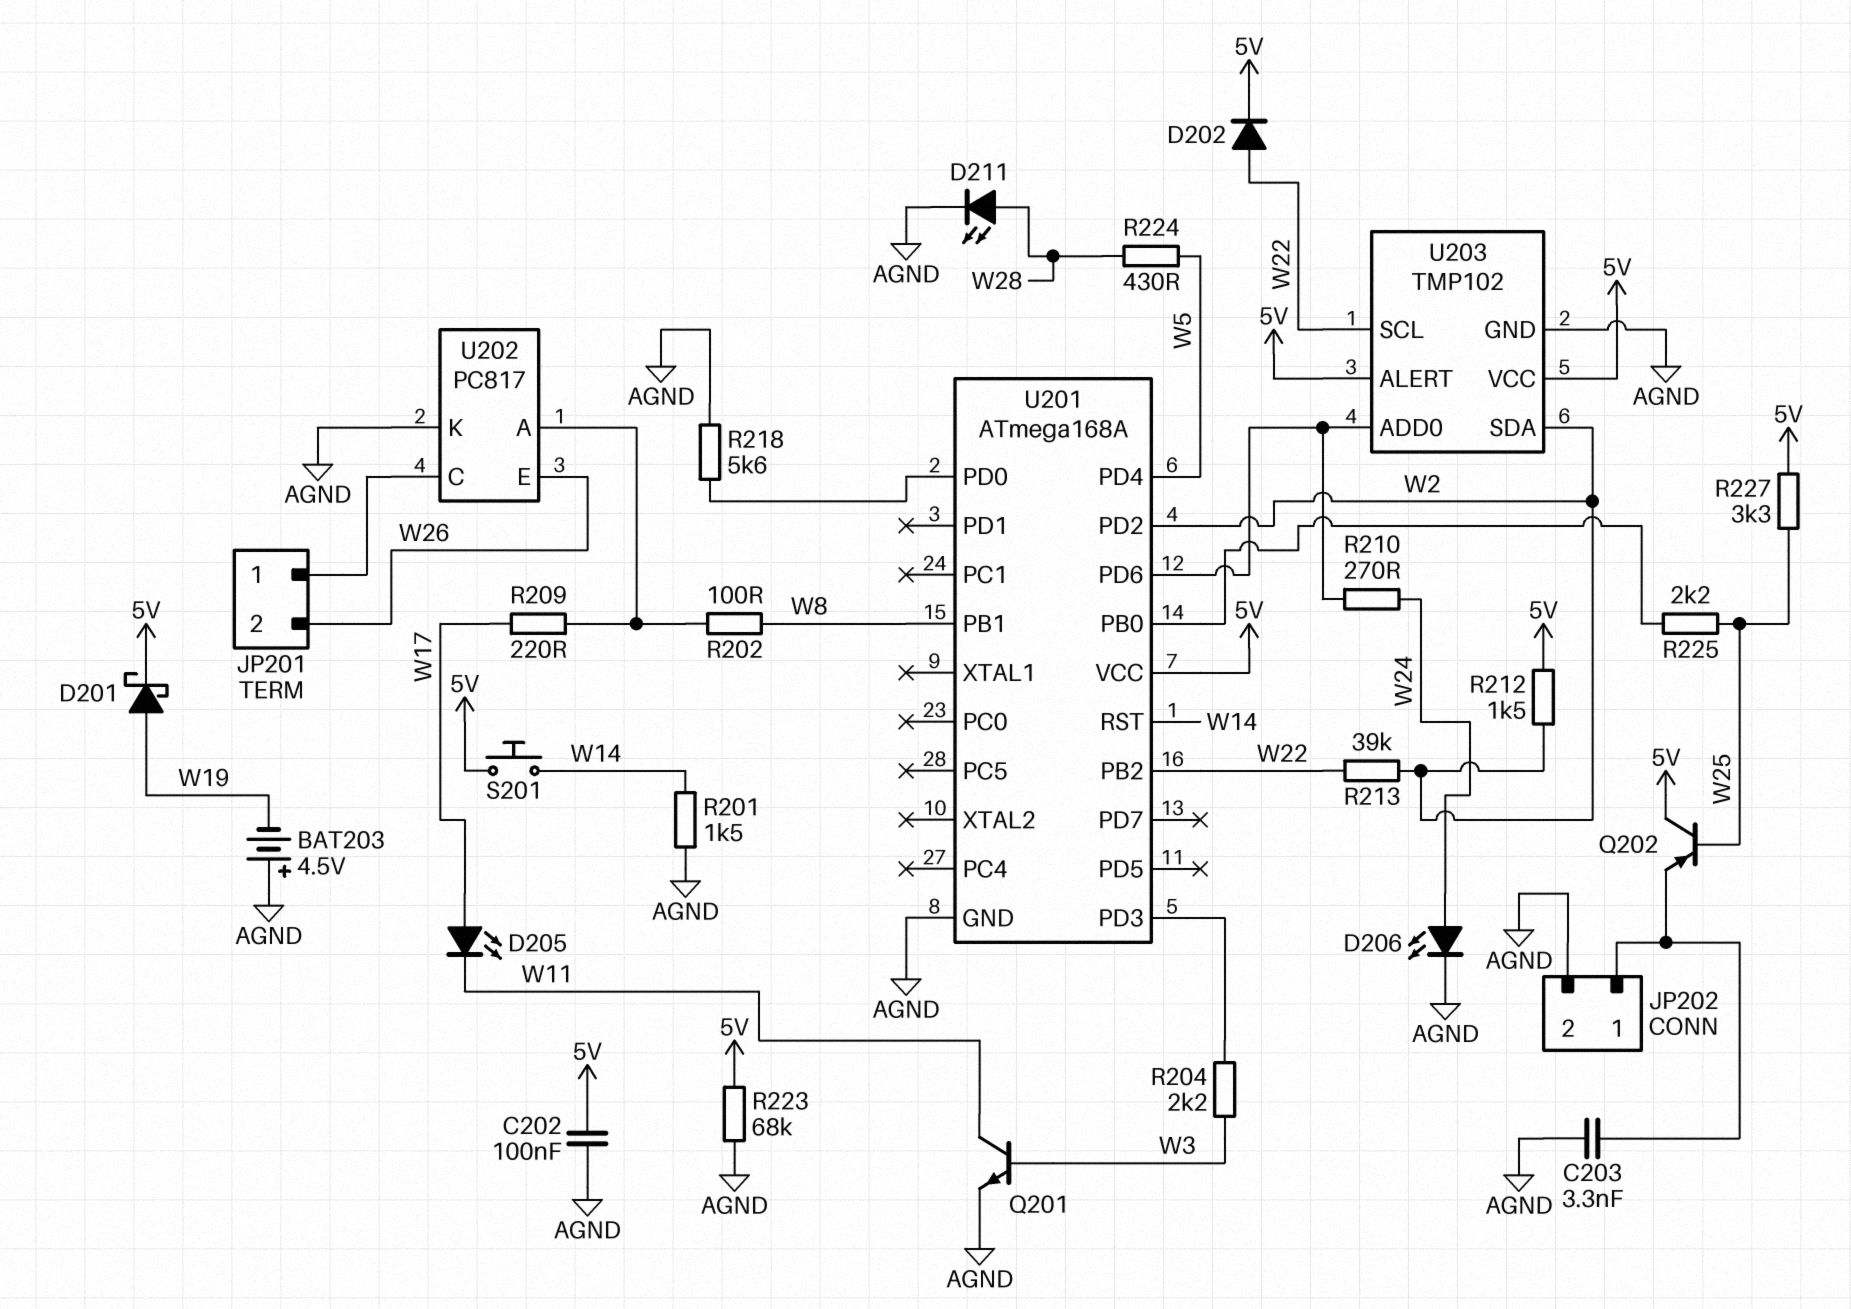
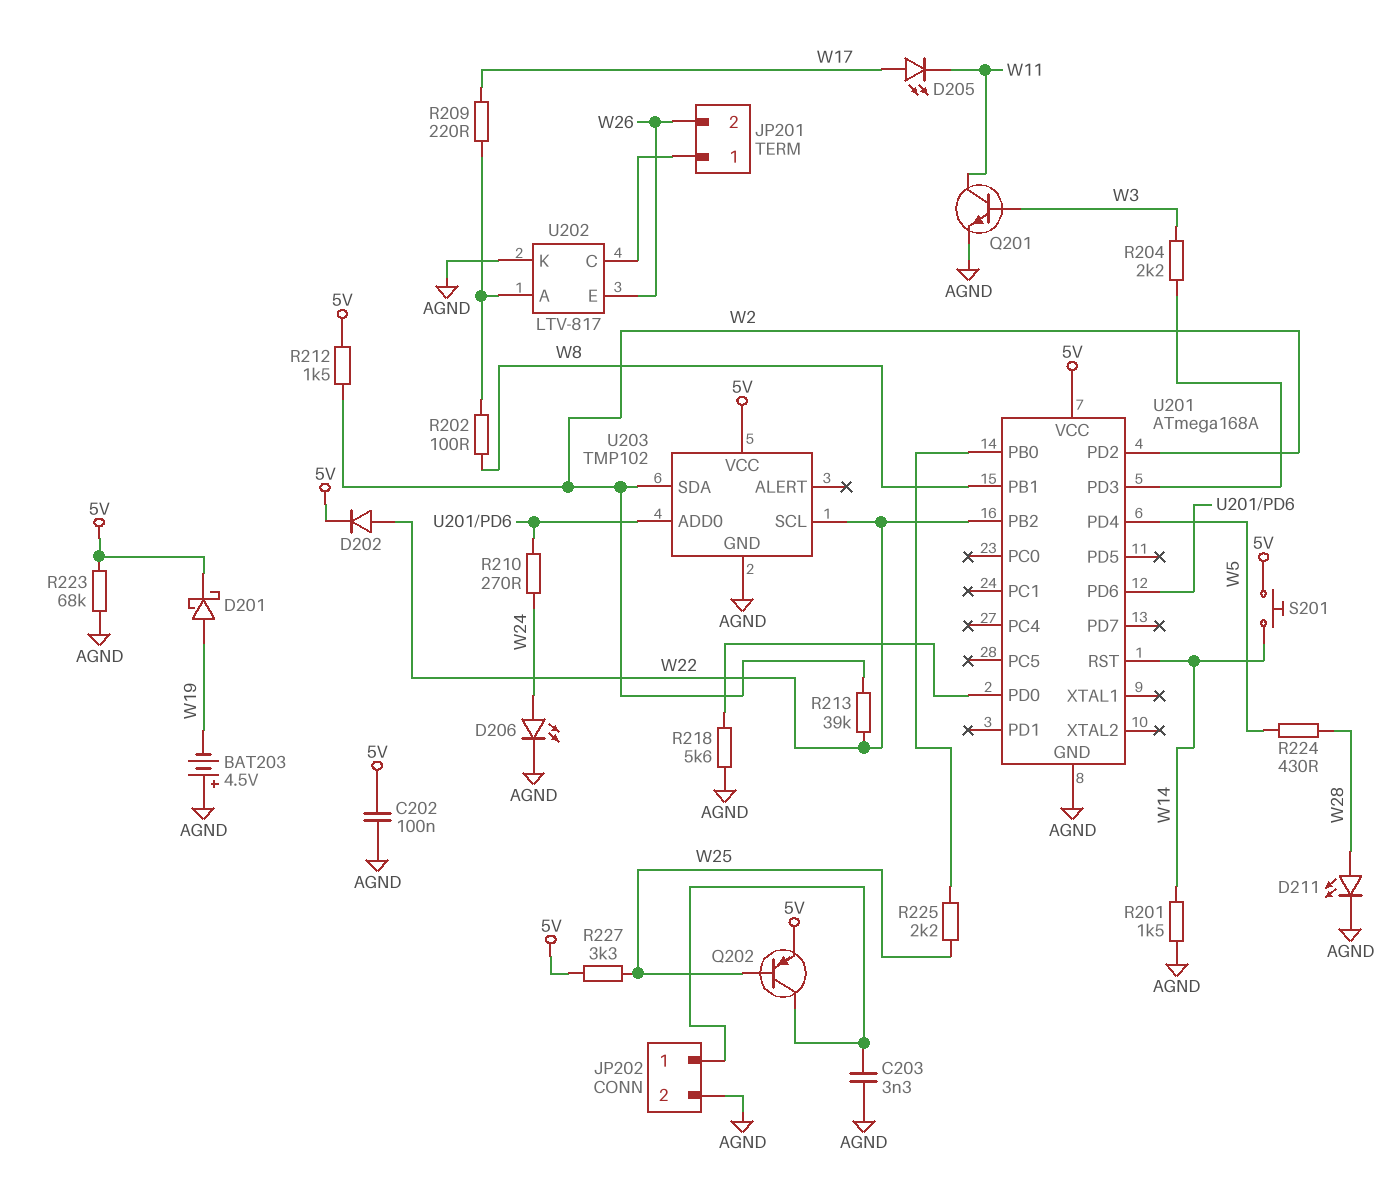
Q202: PNP (B W25, C 5V, E JP202/1) -> PNP (B W25, C JP202/1, E 5V)
U202: PC817 -> LTV-817
U203 pin ALERT: 5V -> none

